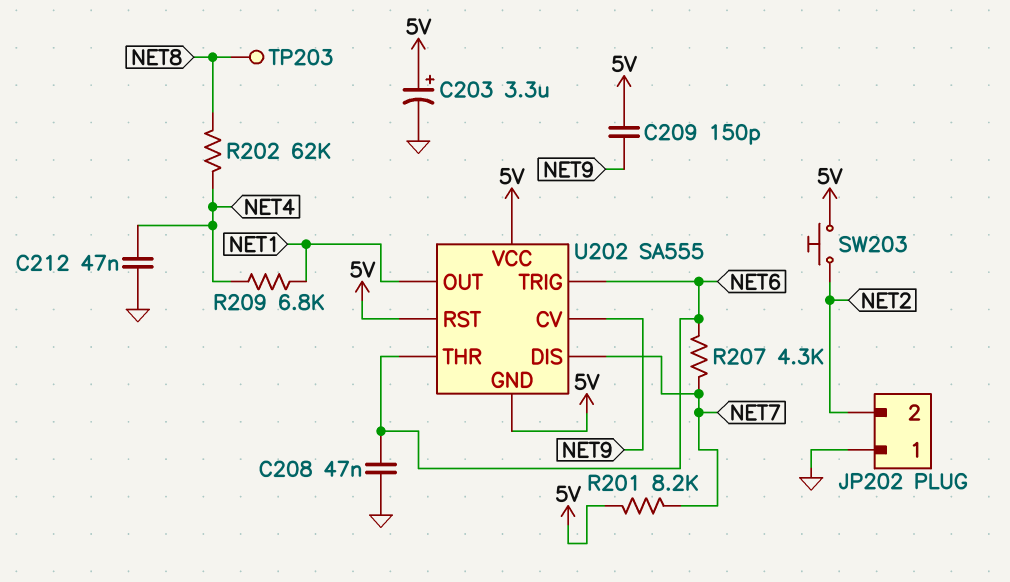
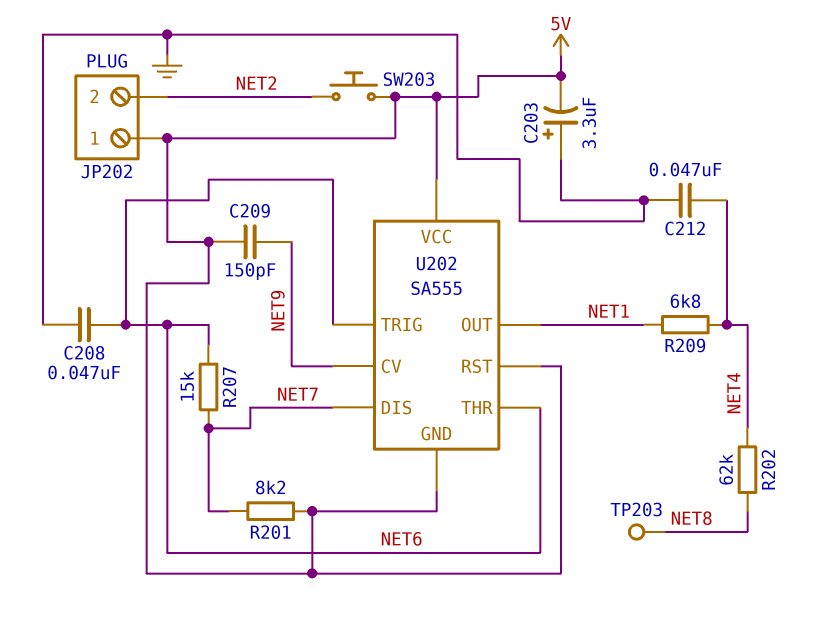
C203: 3.3uF (plus 5V, minus GND) -> 3.3uF (plus GND, minus 5V)
JP202 pin 1: GND -> 5V
R207: 4.3k (NET6, NET7) -> 15k (NET6, NET7)

